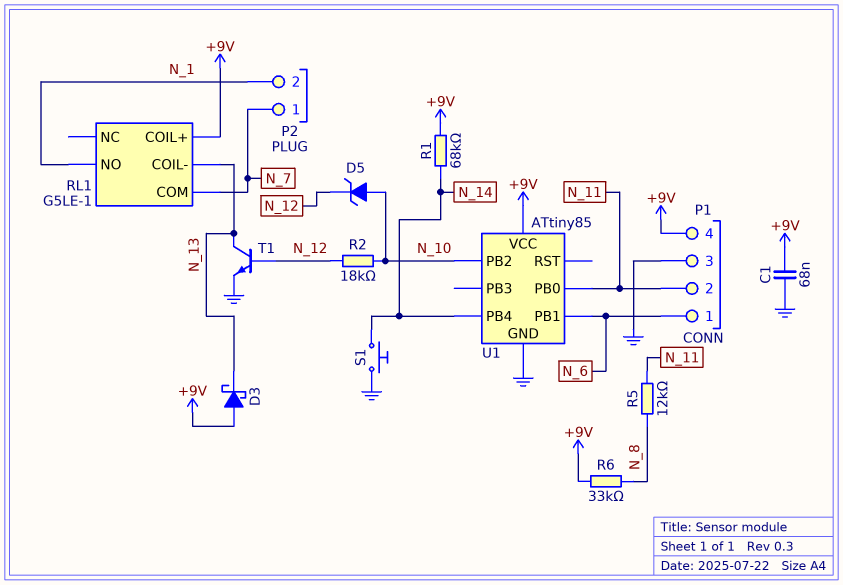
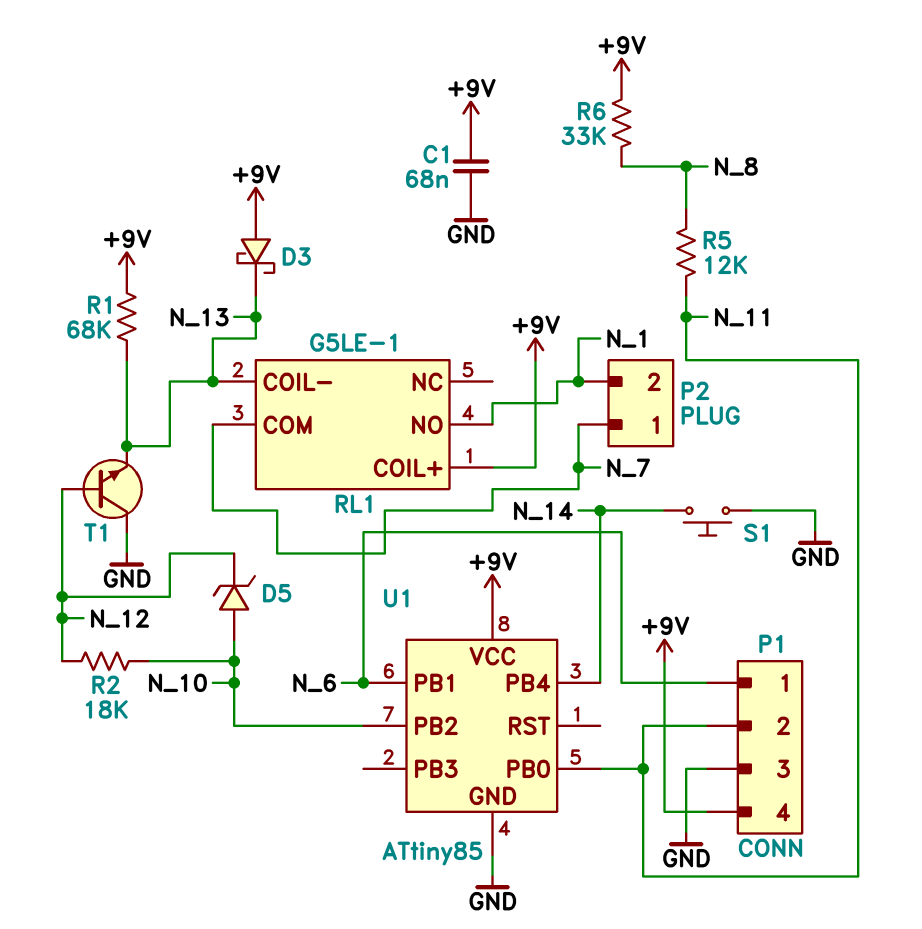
R1: 68k (+9V, N_14) -> 68k (+9V, N_13)
T1: NPN (B N_12, C N_13, E GND) -> NPN (B N_12, C GND, E N_13)

